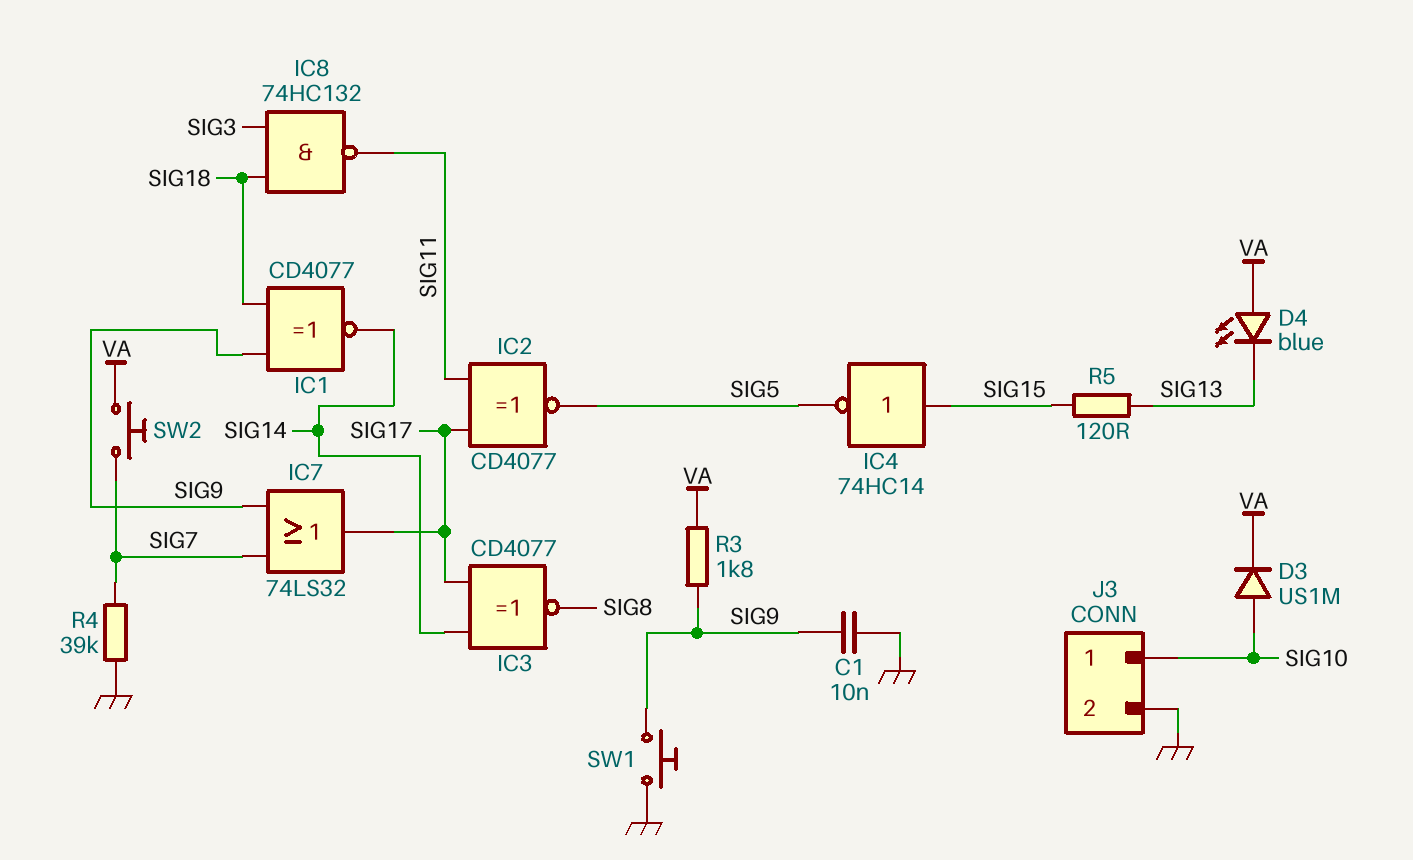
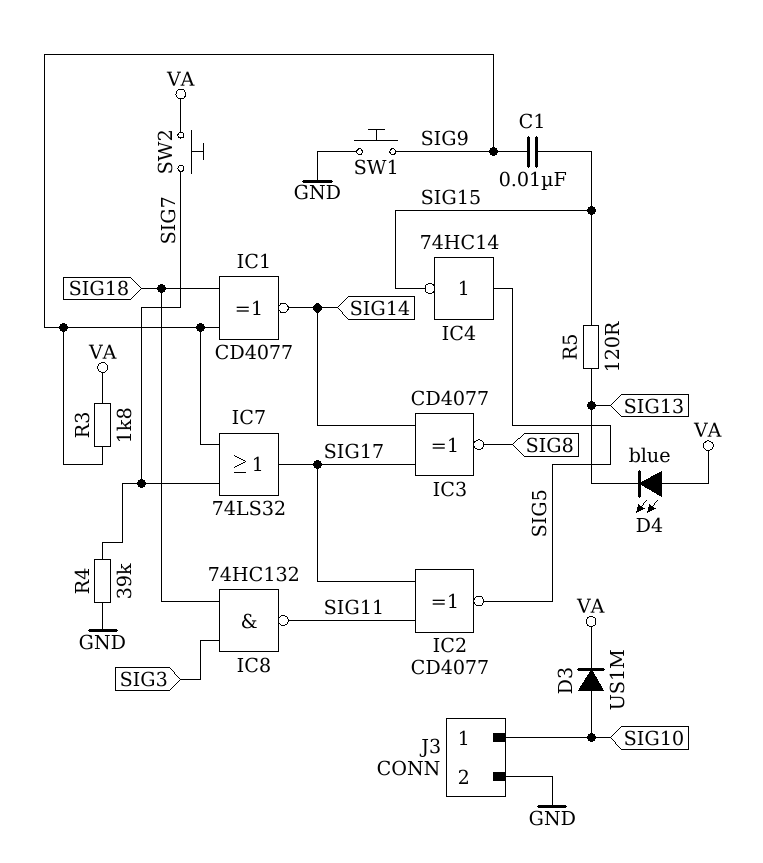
C1: 10nF (GND, SIG9) -> 10nF (SIG9, SIG15)
IC4: NOT 74HC14 (in SIG15, out SIG5) -> NOT 74HC14 (in SIG5, out SIG15)

